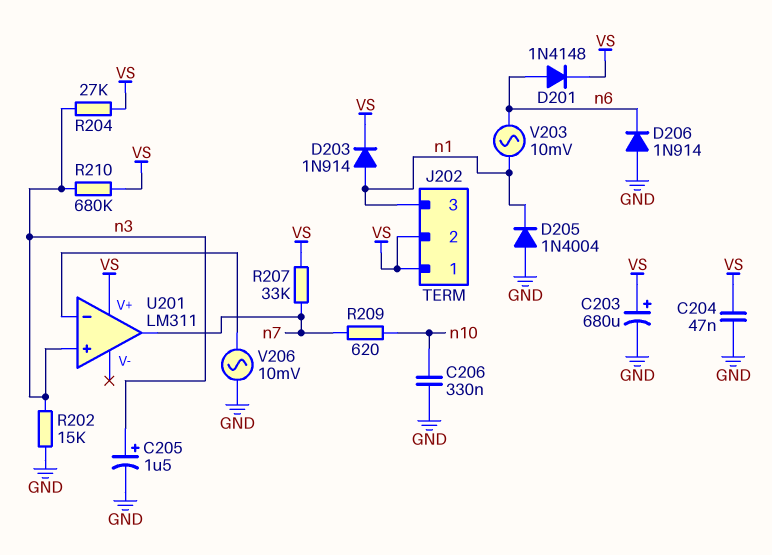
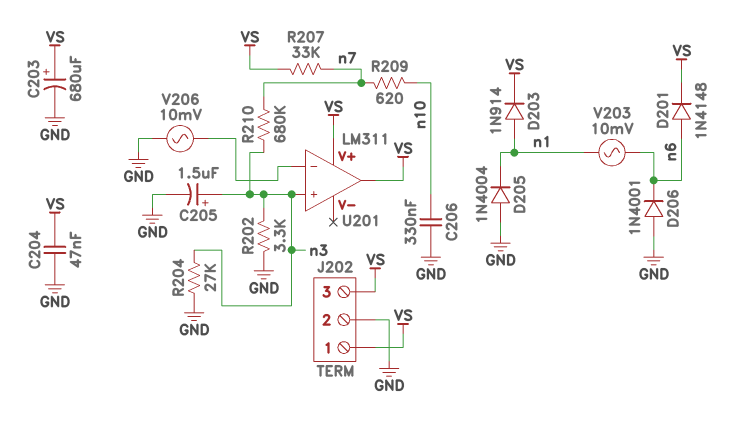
D206: diode 1N914 (A GND, K n6) -> diode 1N4001 (A GND, K n6)
J202 pin 2: VS -> GND
J202 pin 3: n1 -> VS
R202: 15k (GND, n3) -> 3.3k (GND, n3)
R204: 27k (VS, n3) -> 27k (GND, n3)
R210: 680k (VS, n3) -> 680k (n3, n7)
U201 pin out: n7 -> VS

